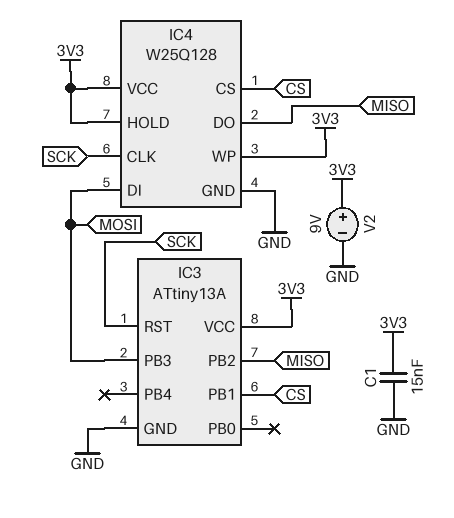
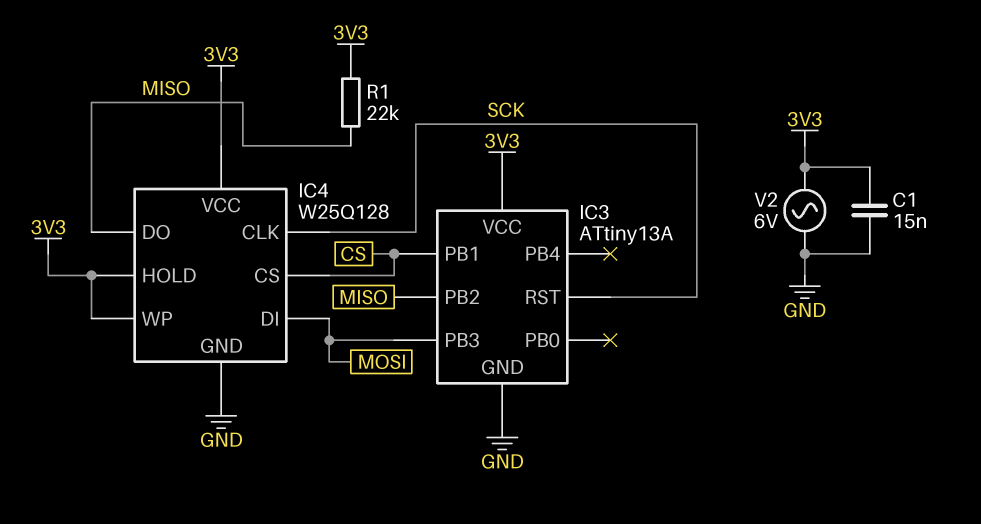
R1: none -> 22k (3V3, MISO)
V2: 9V (plus 3V3, minus GND) -> AC 6V (3V3, GND)

